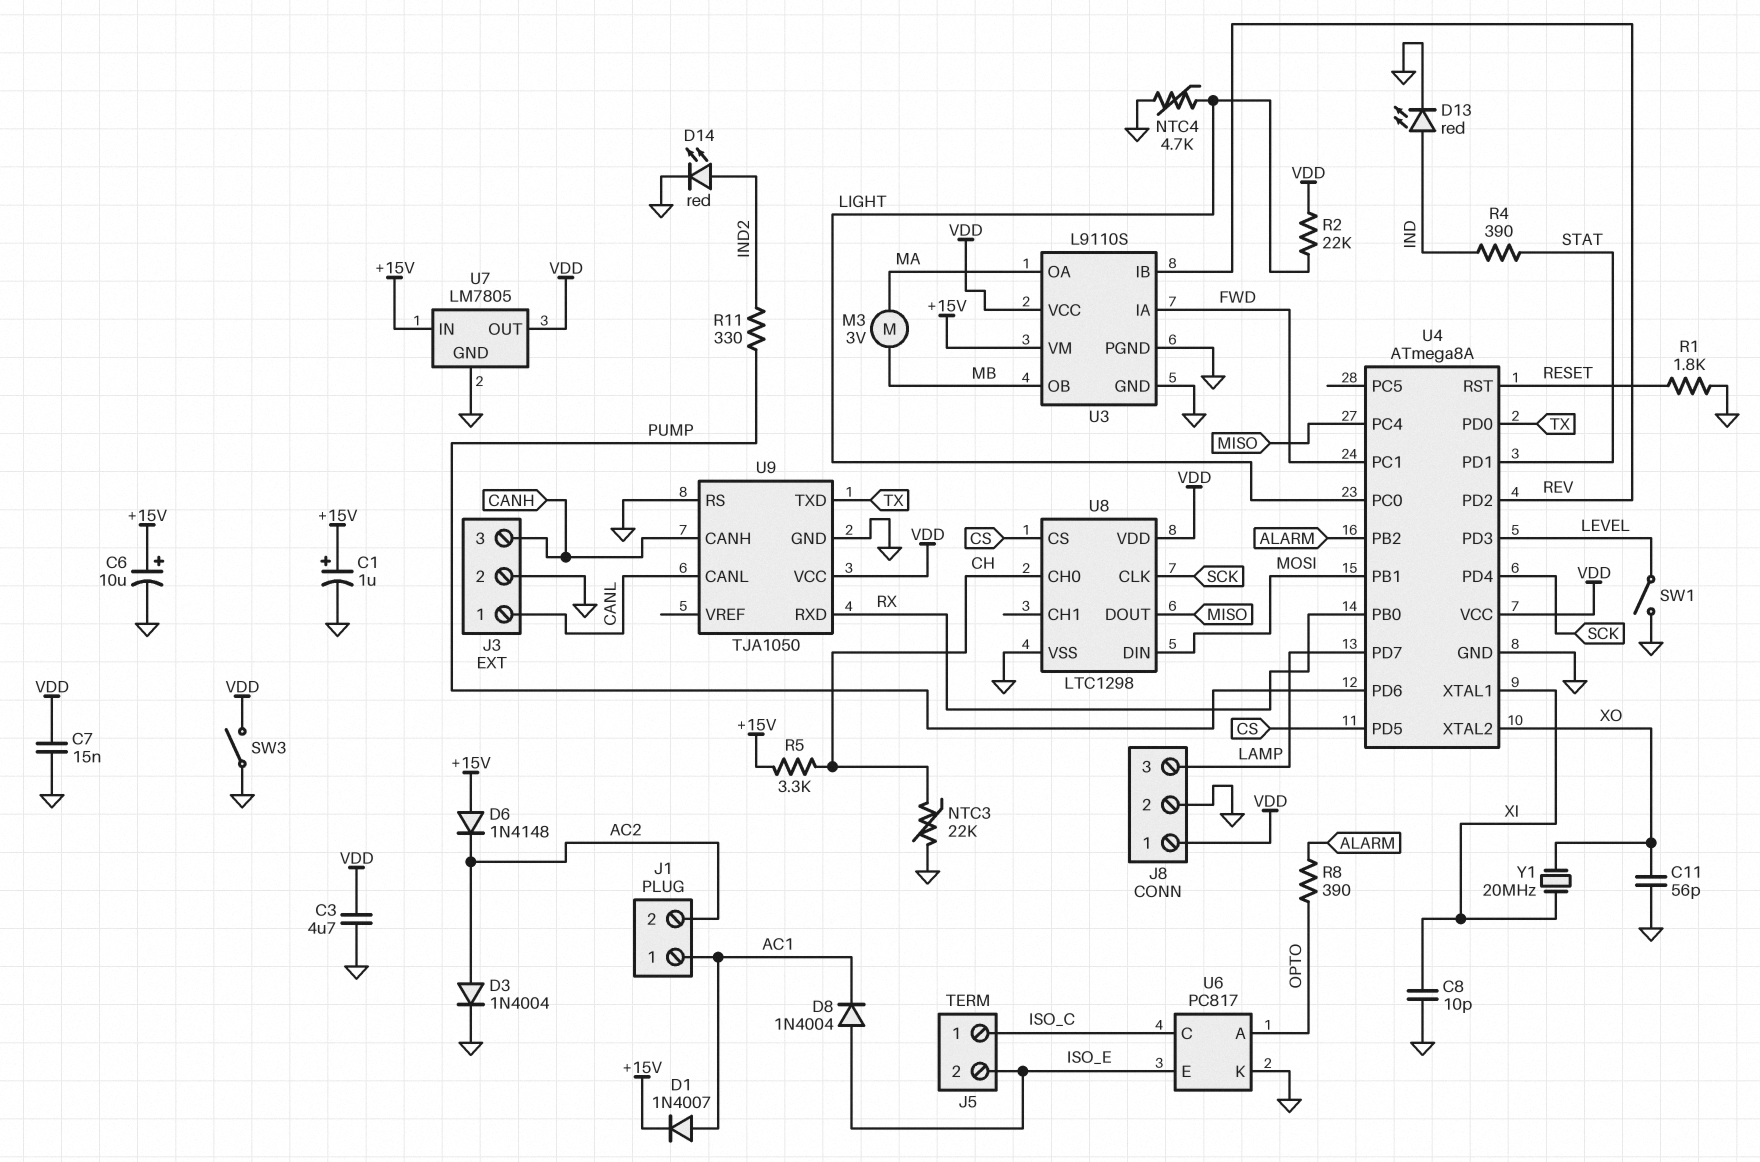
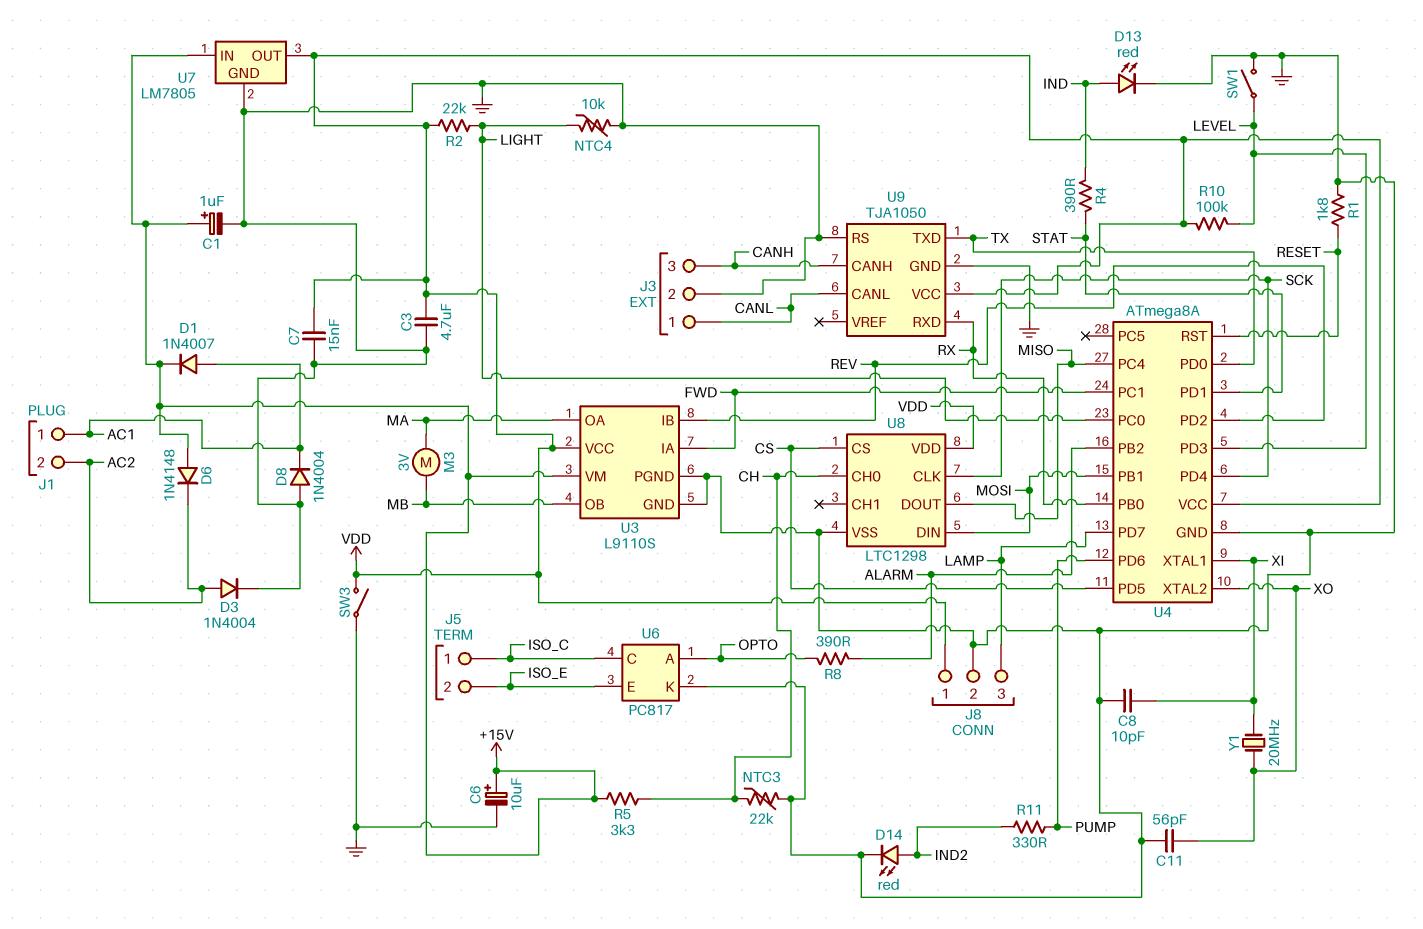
D8: diode 1N4004 (A ISO_E, K AC1) -> diode 1N4004 (A GND, K AC1)
NTC4: 4.7k (GND, LIGHT) -> 10k (GND, LIGHT)
R10: none -> 100k (LEVEL, VDD)

